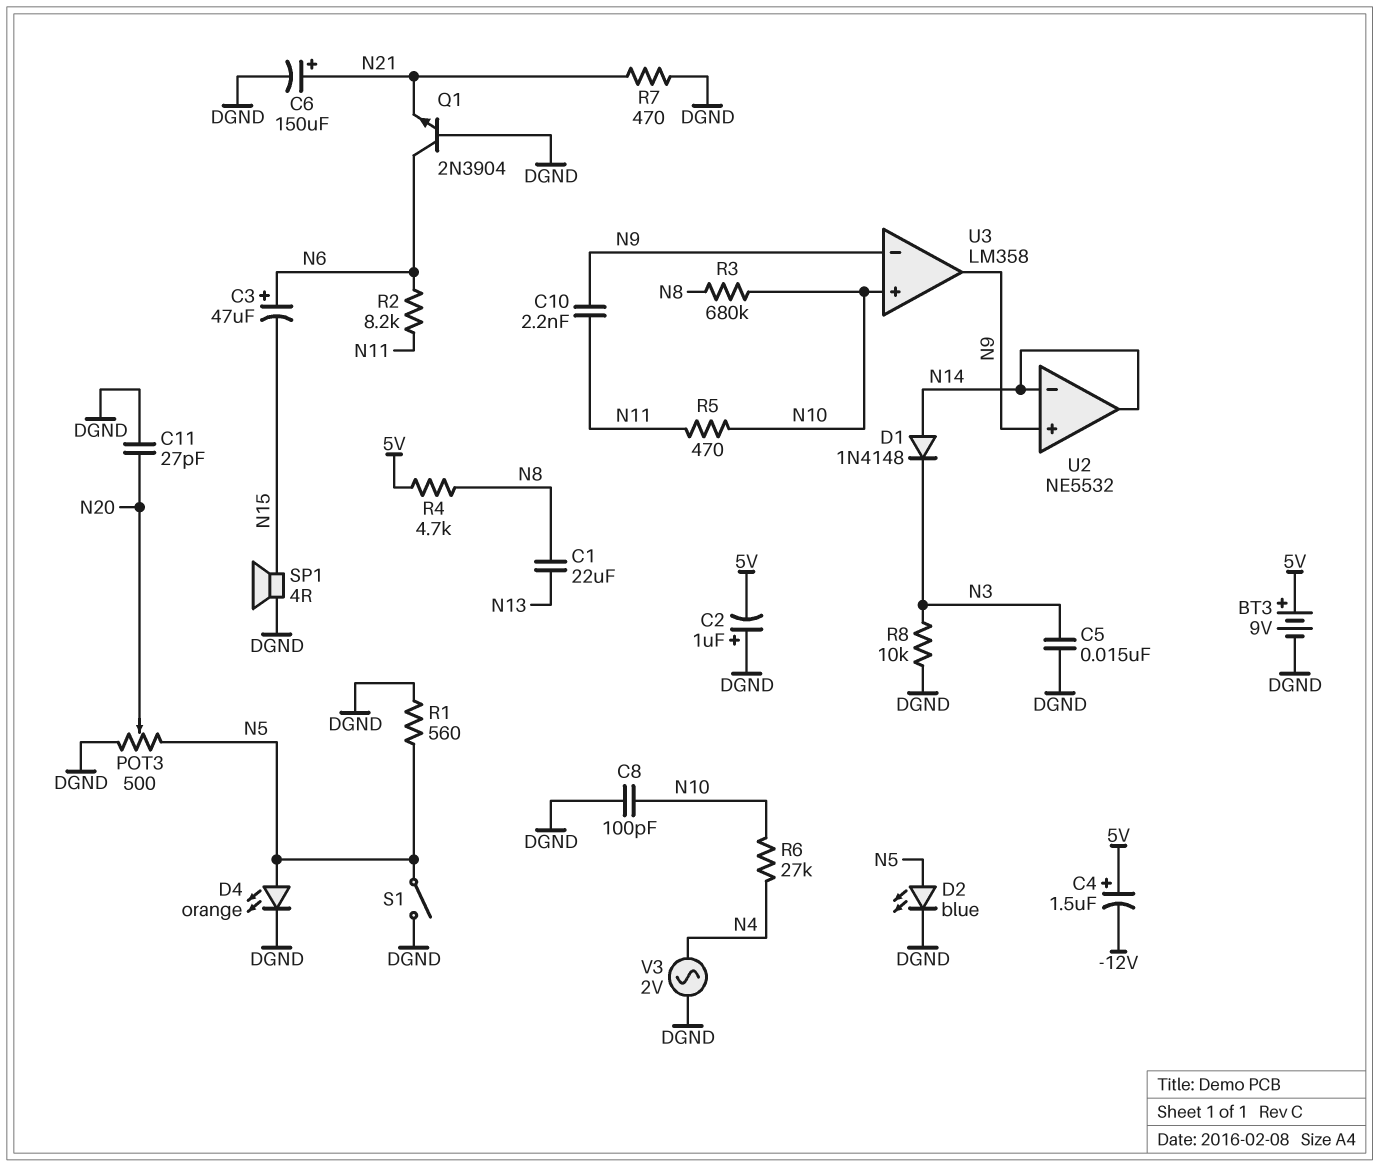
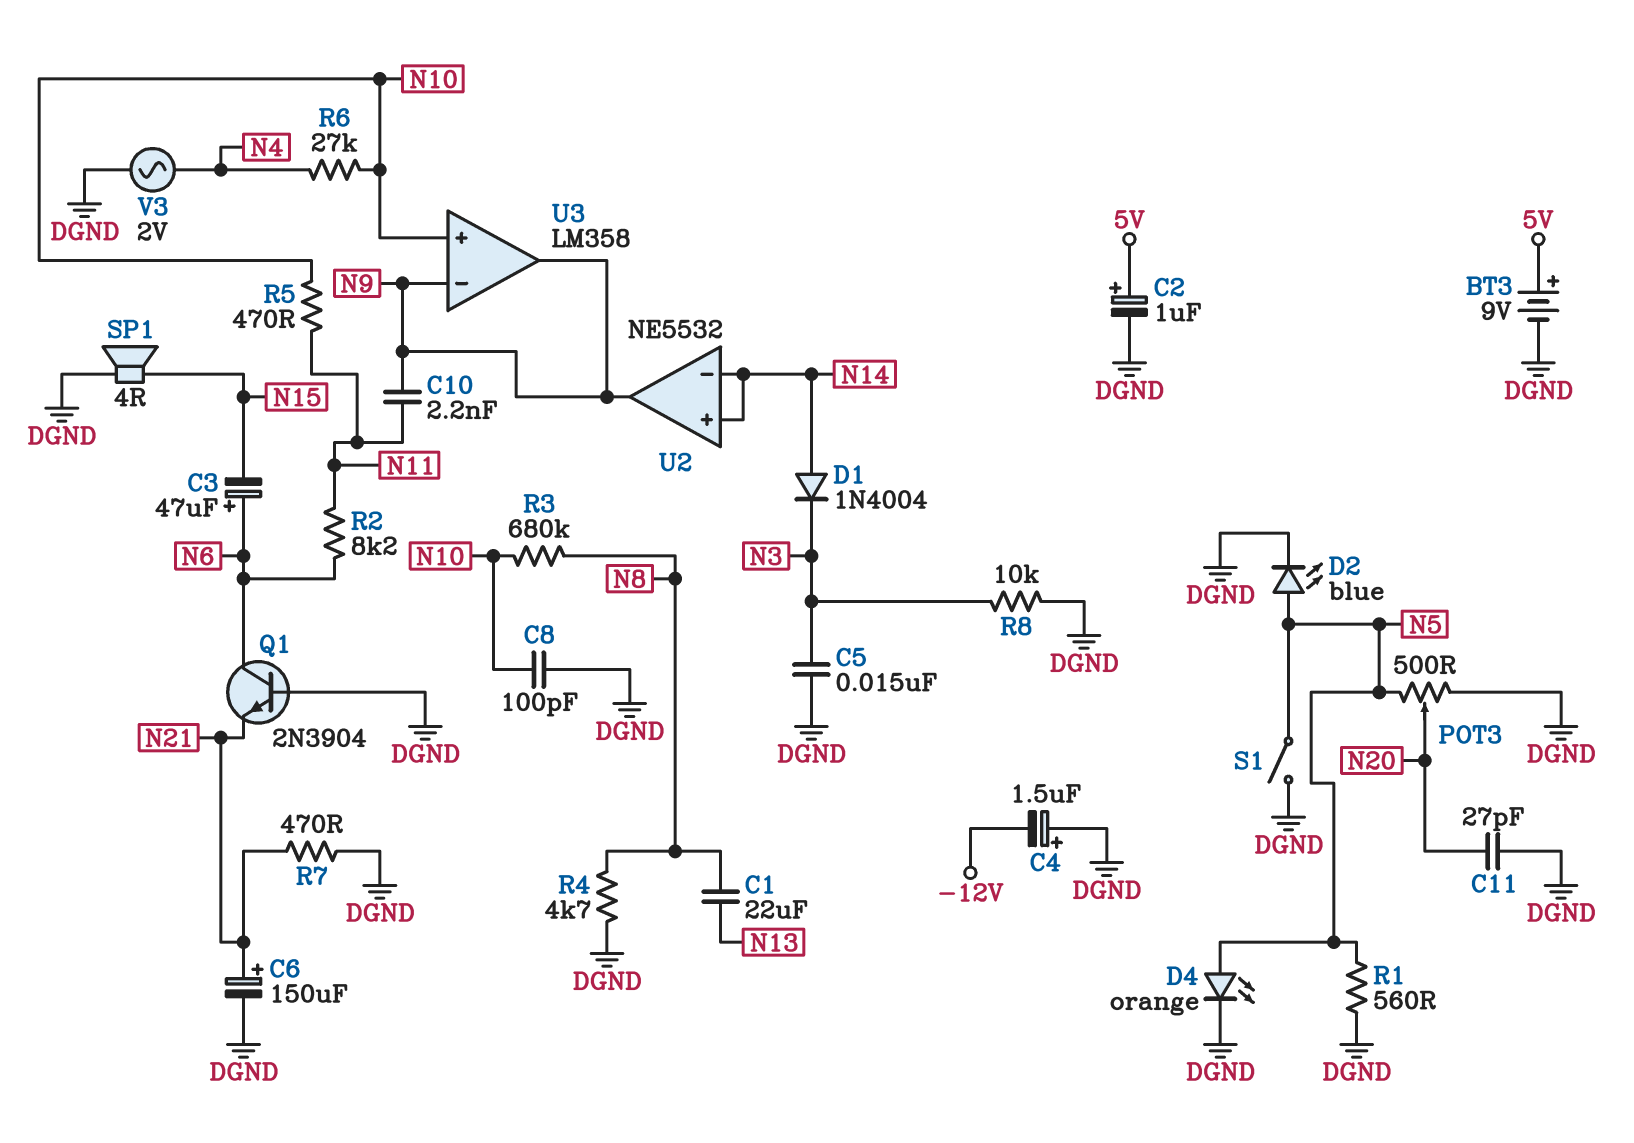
C2: 1uF (plus DGND, minus 5V) -> 1uF (plus 5V, minus DGND)
C4: 1.5uF (plus 5V, minus -12V) -> 1.5uF (plus DGND, minus -12V)
D1: diode 1N4148 (A N14, K N3) -> diode 1N4004 (A N14, K N3)
R4: 4.7k (5V, N8) -> 4.7k (DGND, N8)
U2 pin in+: N9 -> N14
U2 pin out: N14 -> N9

